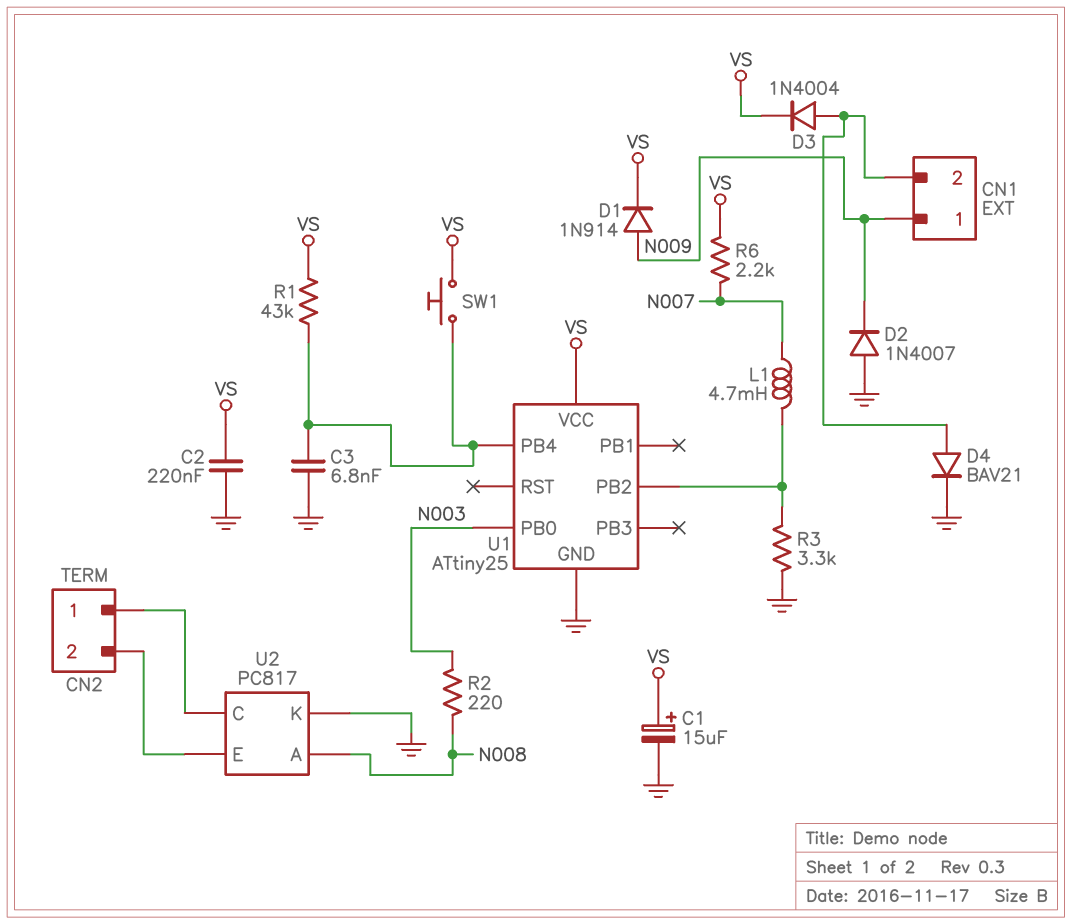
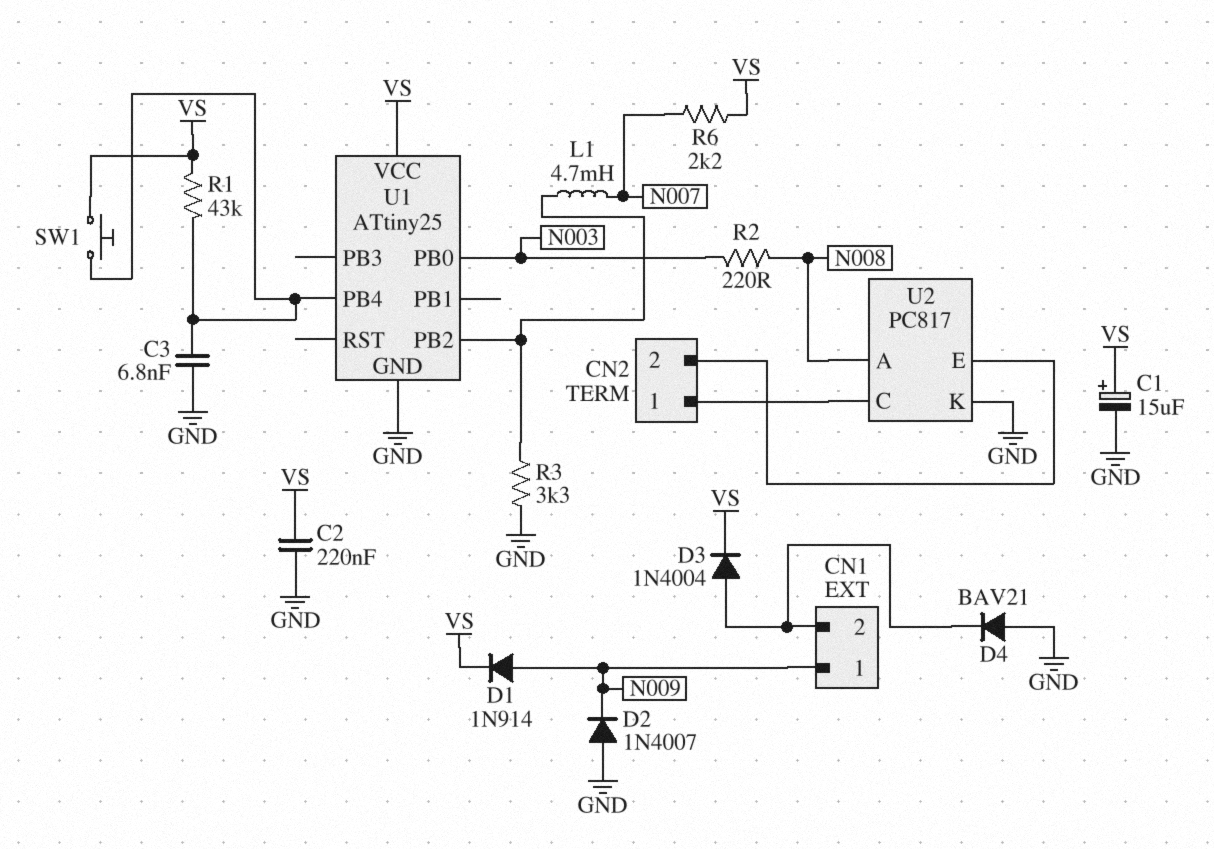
D4: diode BAV21 (A CN1/2, K GND) -> diode BAV21 (A GND, K CN1/2)

